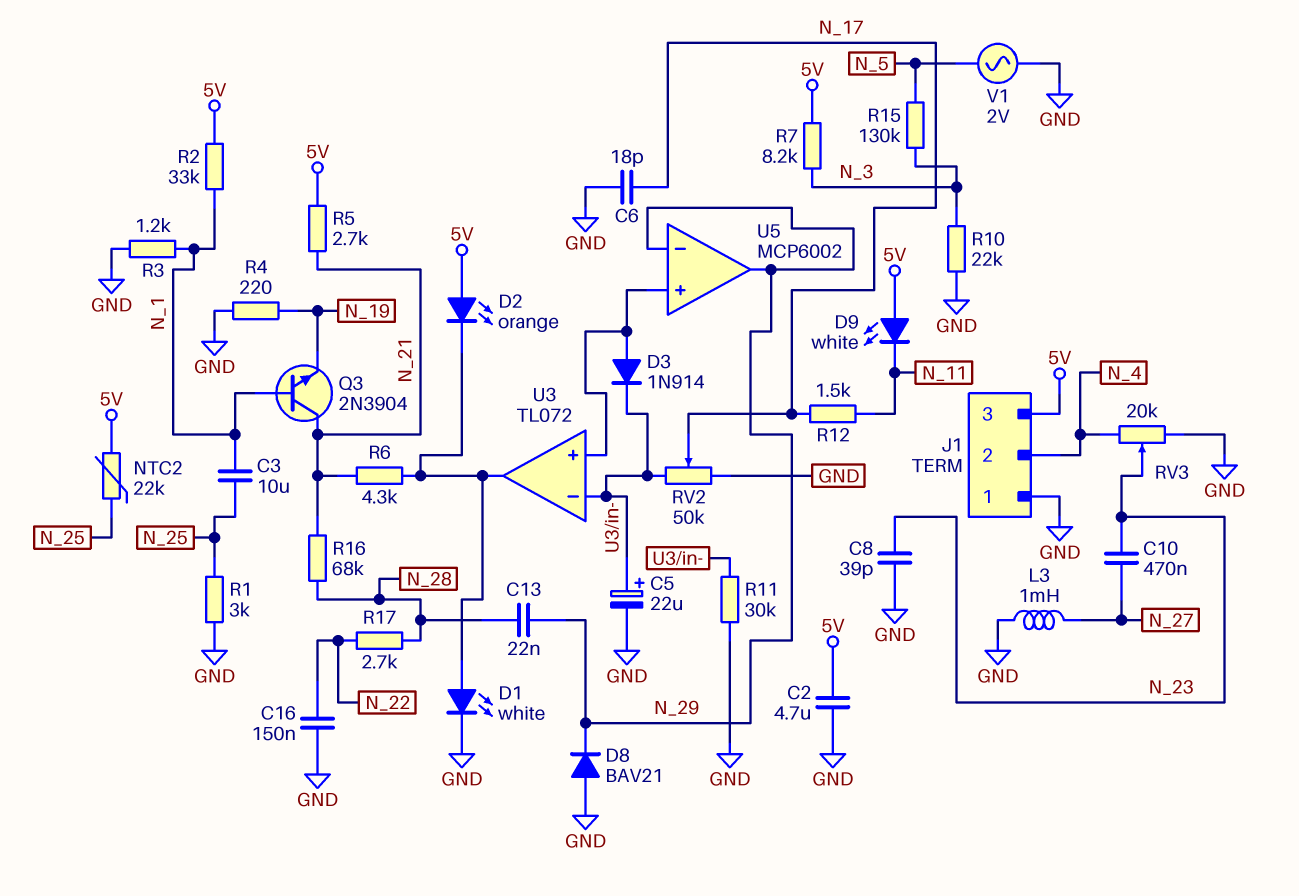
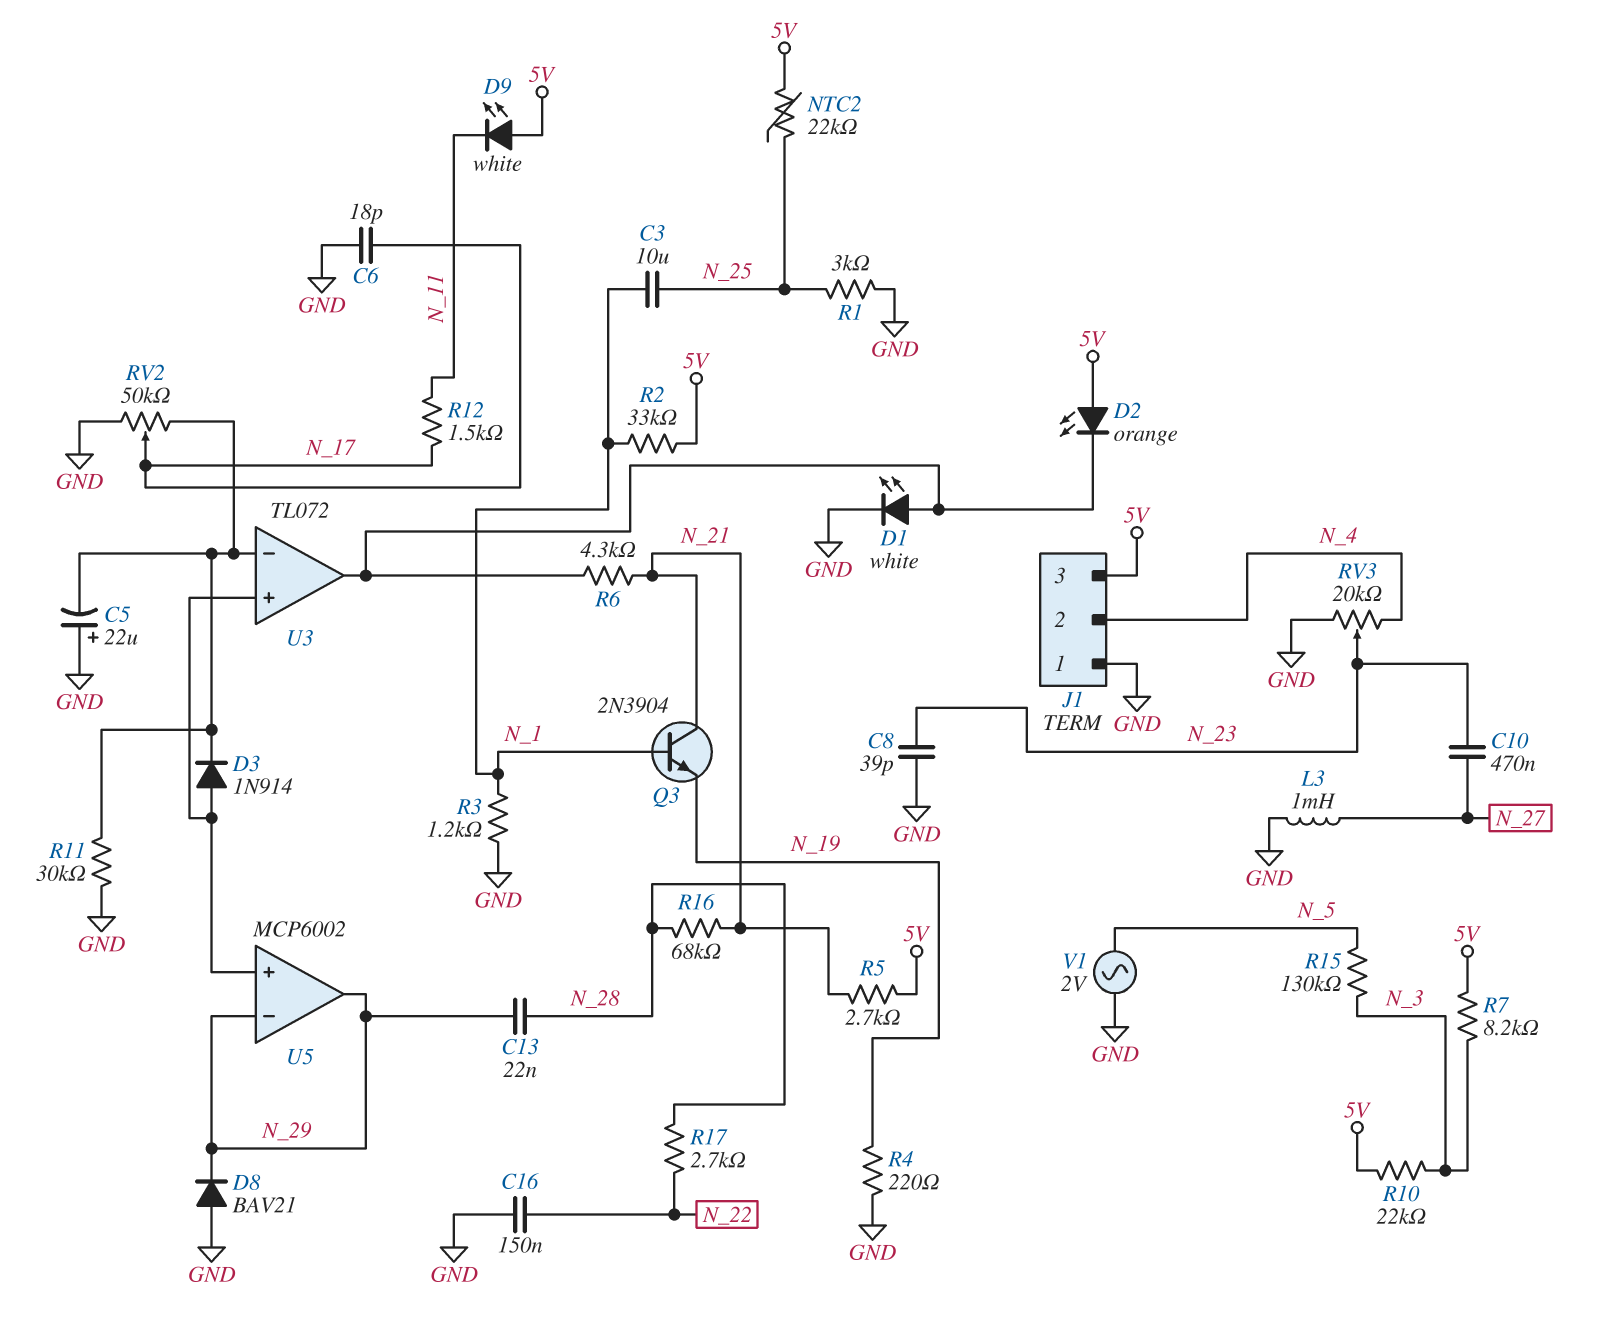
C2: 4.7uF (5V, GND) -> none
C5: 22uF (plus U3/in-, minus GND) -> 22uF (plus GND, minus U3/in-)
R10: 22k (GND, N_3) -> 22k (5V, N_3)

